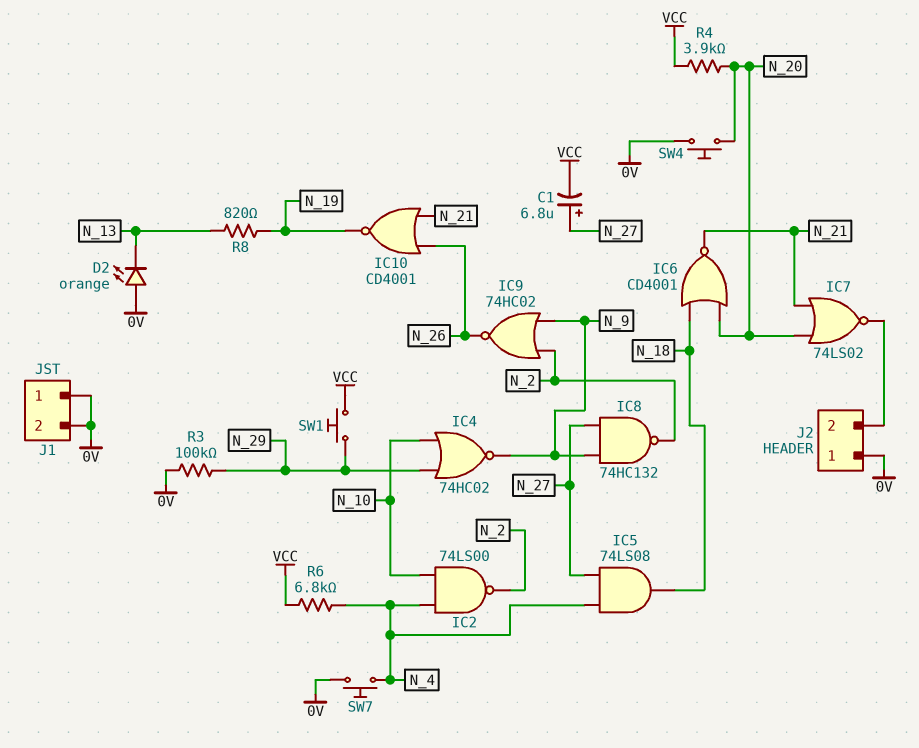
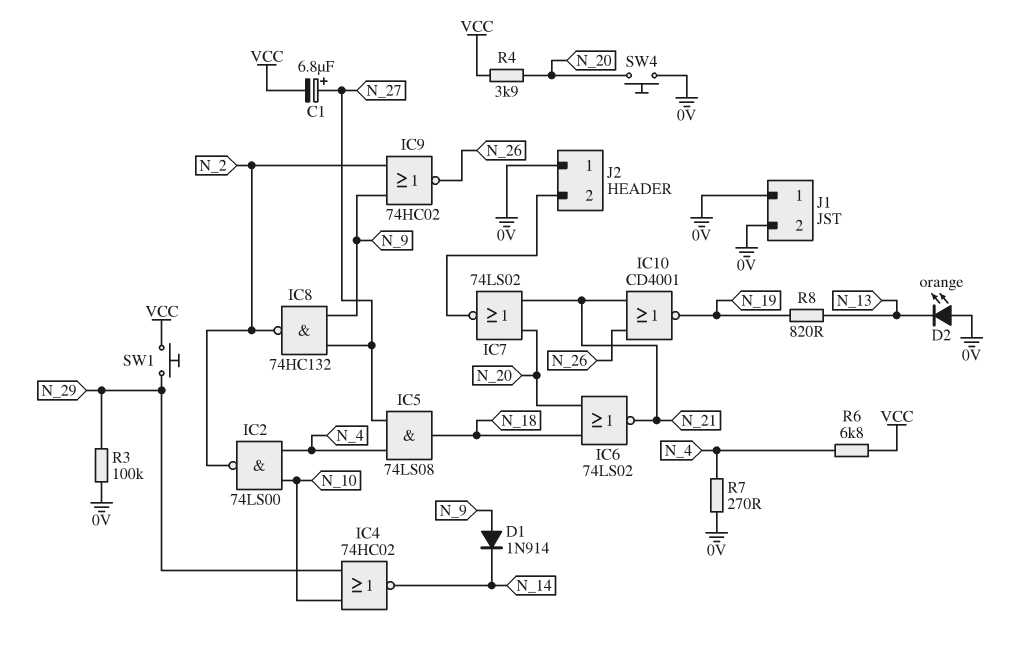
D1: none -> diode 1N914 (A N_9, K N_14)
IC4: NOR 74HC02 (in N_10, in N_29, out N_9) -> NOR 74HC02 (in N_10, in N_29, out N_14)
IC6: NOR CD4001 (in N_18, in N_20, out N_21) -> NOR 74LS02 (in N_18, in N_20, out N_21)
R7: none -> 270 (0V, N_4)
SW7: button (0V, N_4) -> none

